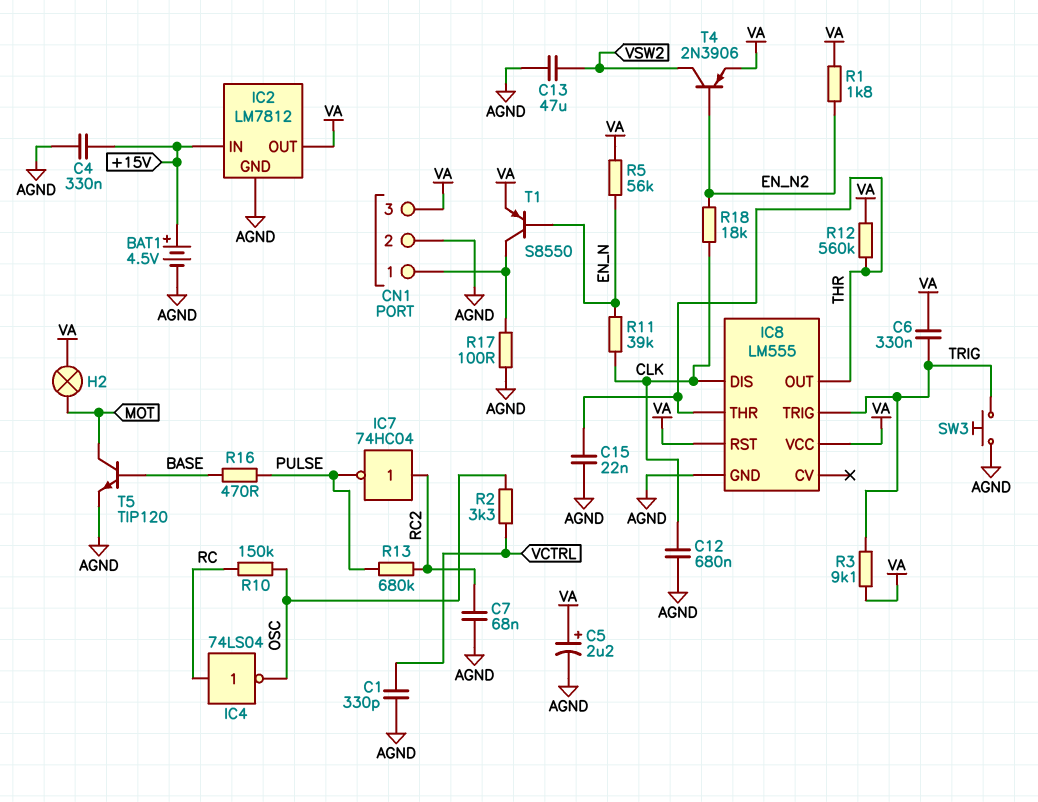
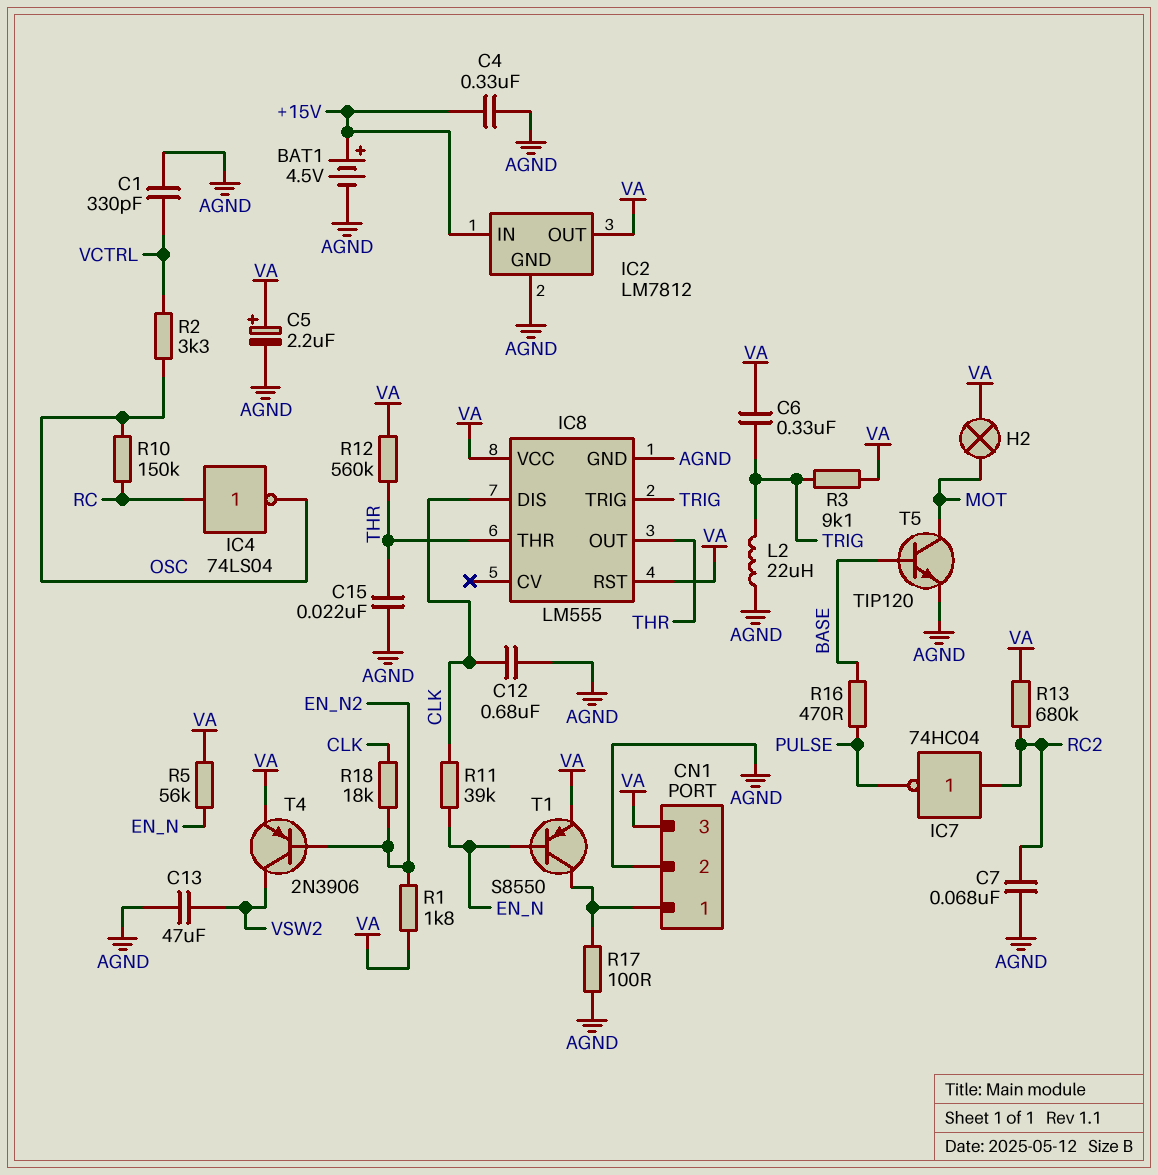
L2: none -> 22uH (AGND, TRIG)
R13: 680k (PULSE, RC2) -> 680k (RC2, VA)
SW3: button (AGND, TRIG) -> none

